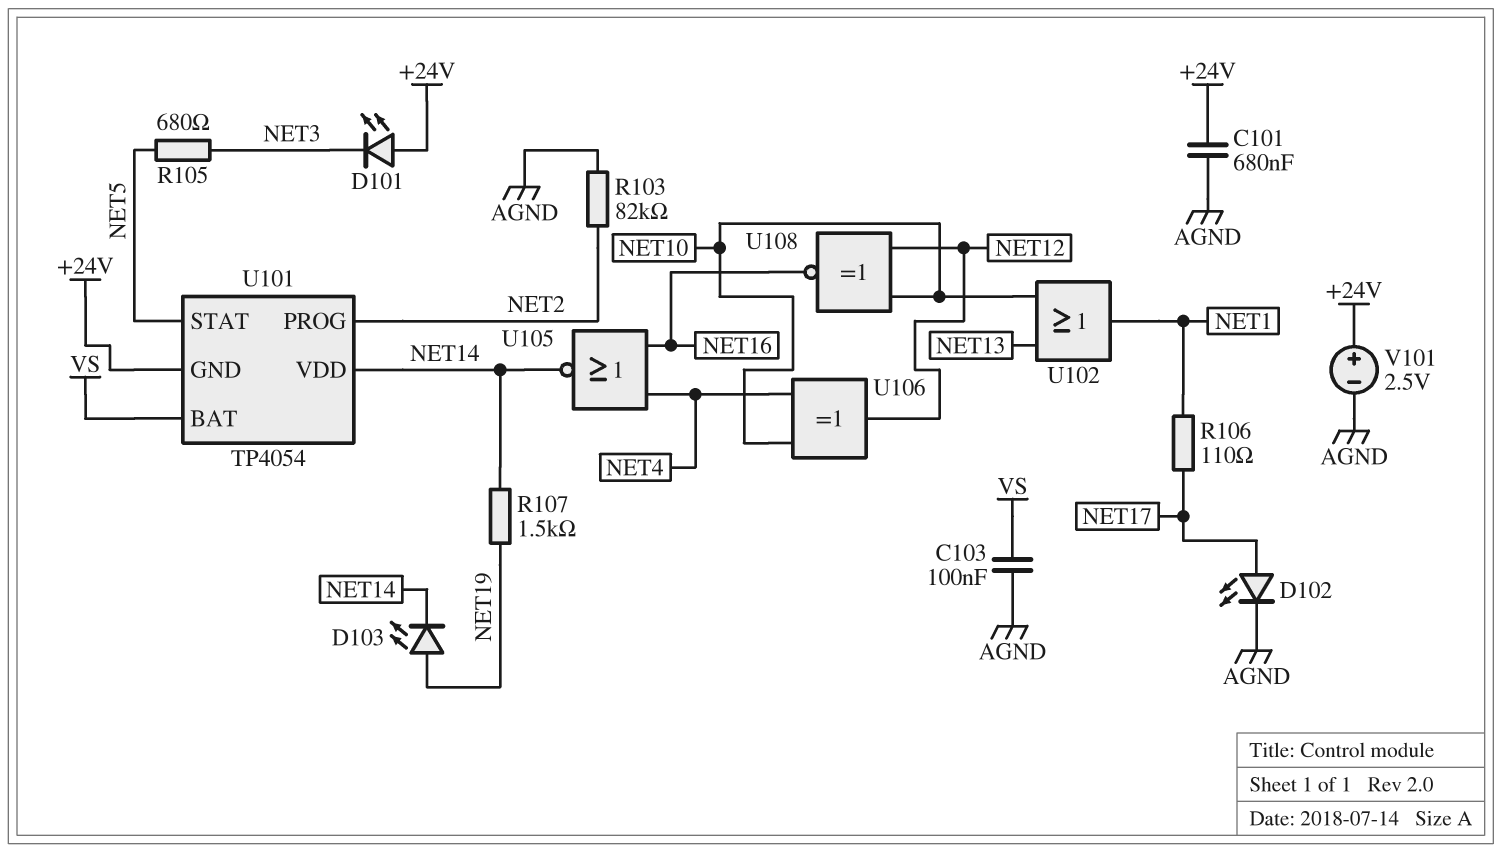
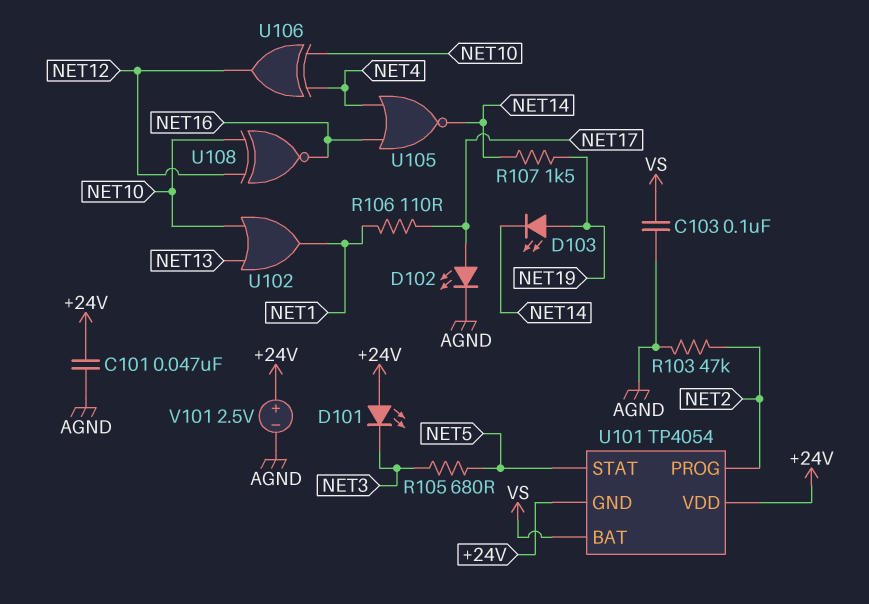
C101: 680nF (+24V, AGND) -> 47nF (+24V, AGND)
R103: 82k (AGND, NET2) -> 47k (AGND, NET2)
U101 pin VDD: NET14 -> +24V

